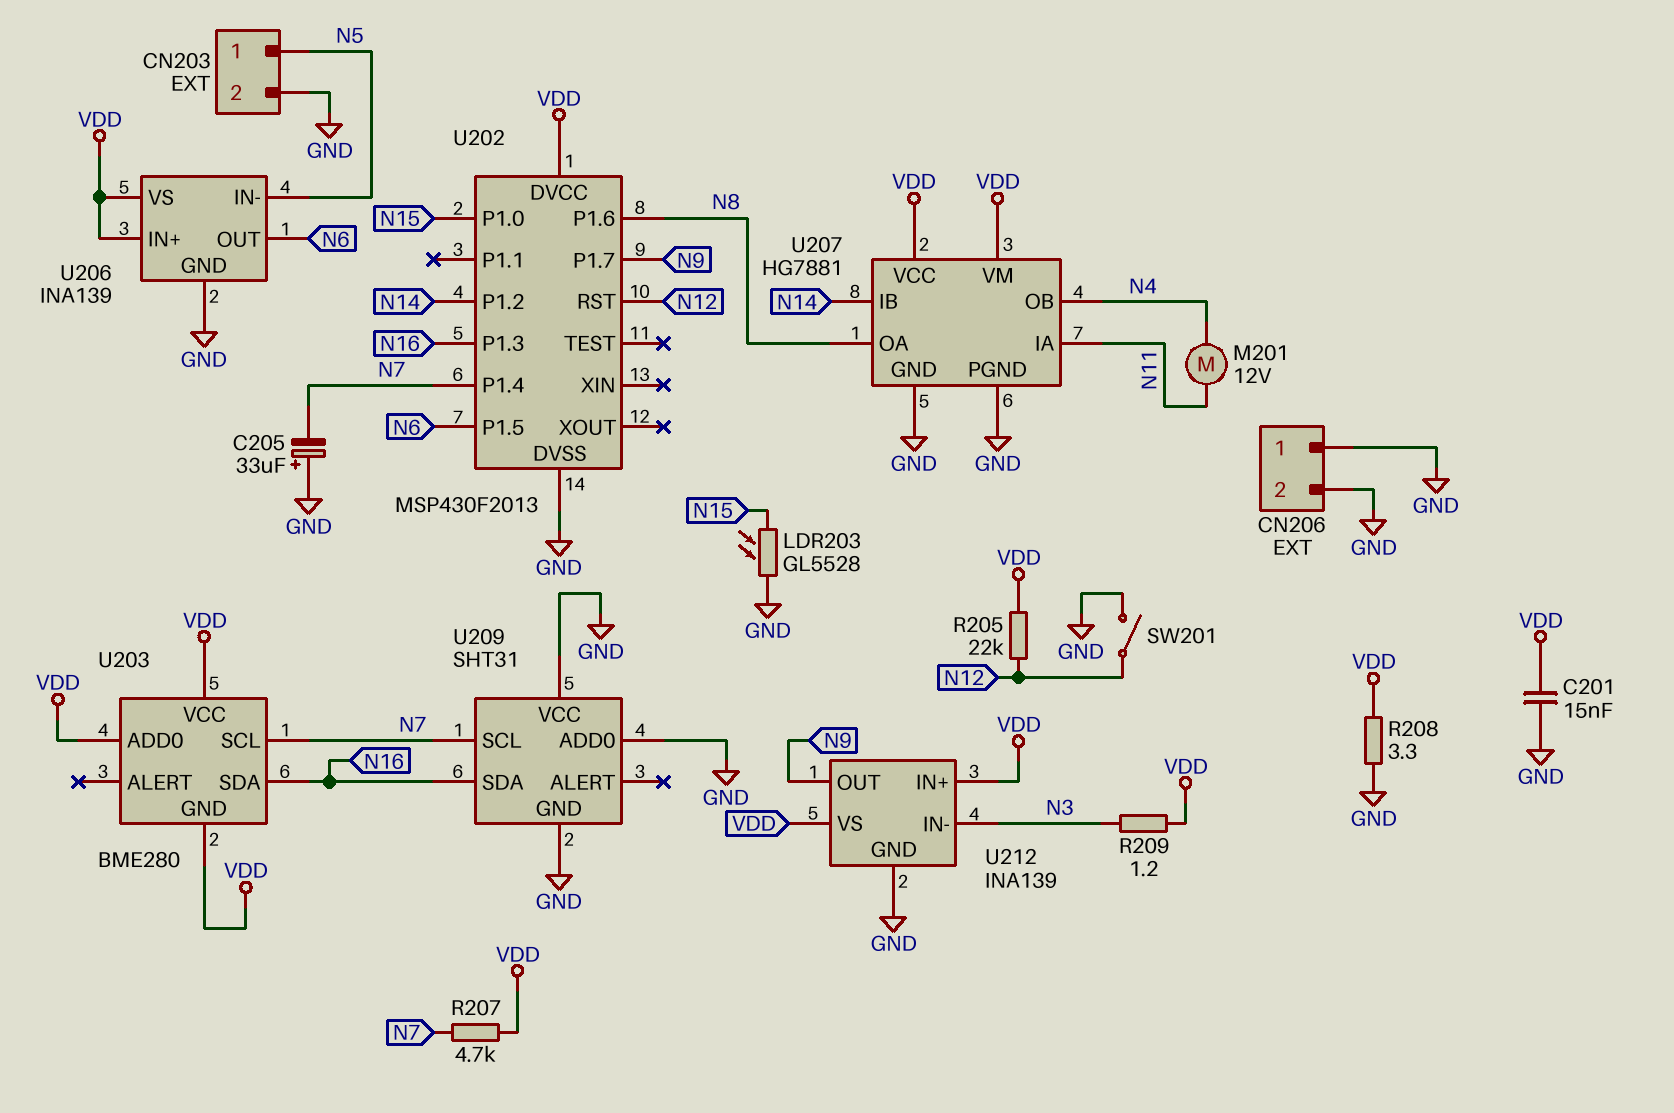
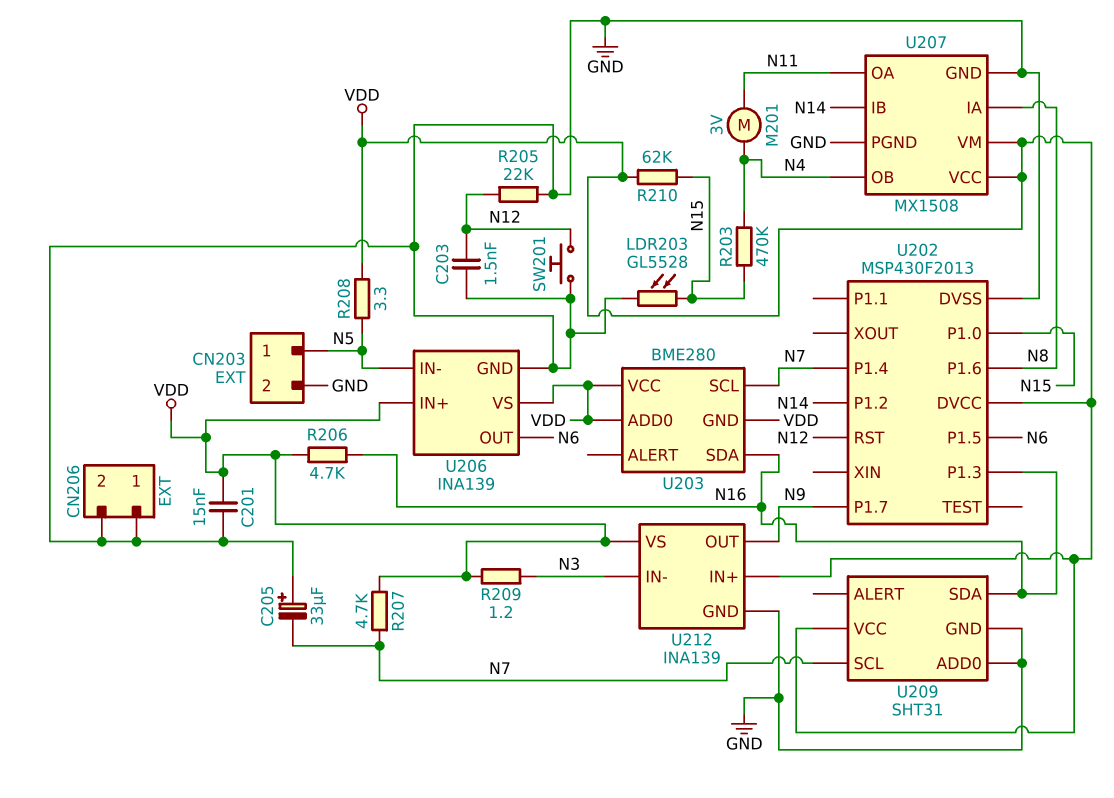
C203: none -> 1.5nF (GND, N12)
M201: motor 12V (N4, N11) -> motor 3V (N4, N11)
R203: none -> 470k (N4, N15)
R205: 22k (N12, VDD) -> 22k (GND, N12)
R206: none -> 4.7k (N16, VDD)
R208: 3.3 (GND, VDD) -> 3.3 (N5, VDD)
R210: none -> 62k (N15, VDD)
SW201: switch (GND, N12) -> button (GND, N12)
U207: HG7881 -> MX1508
U207 pin IA: N11 -> N8
U207 pin OA: N8 -> N11
U209 pin VCC: GND -> VDD

